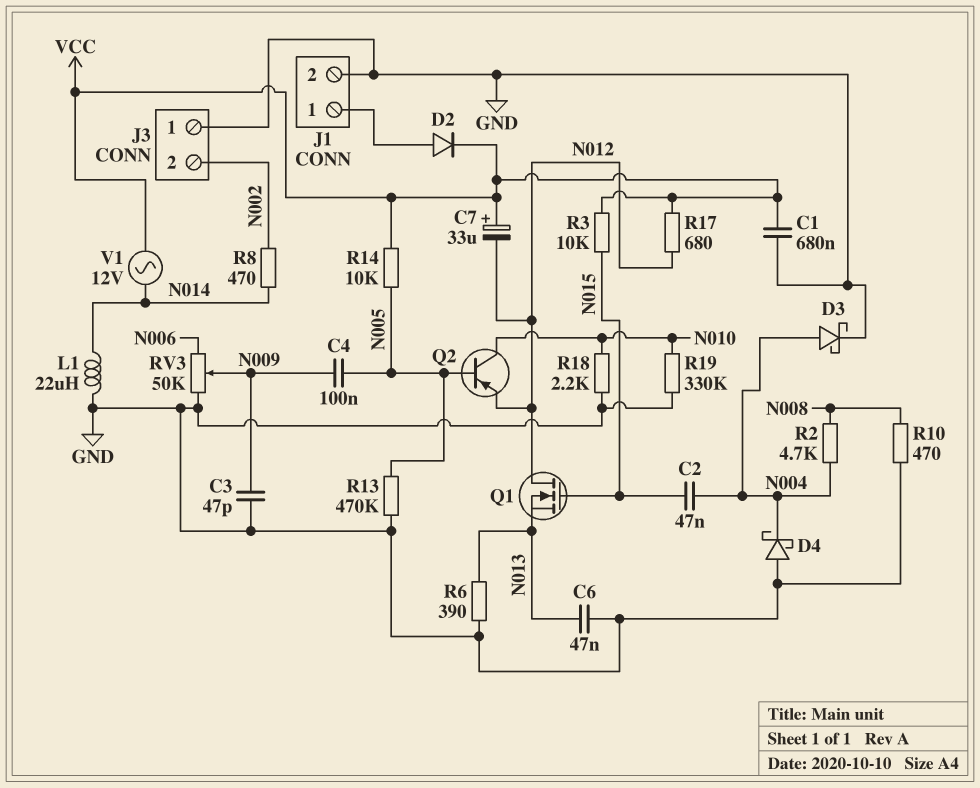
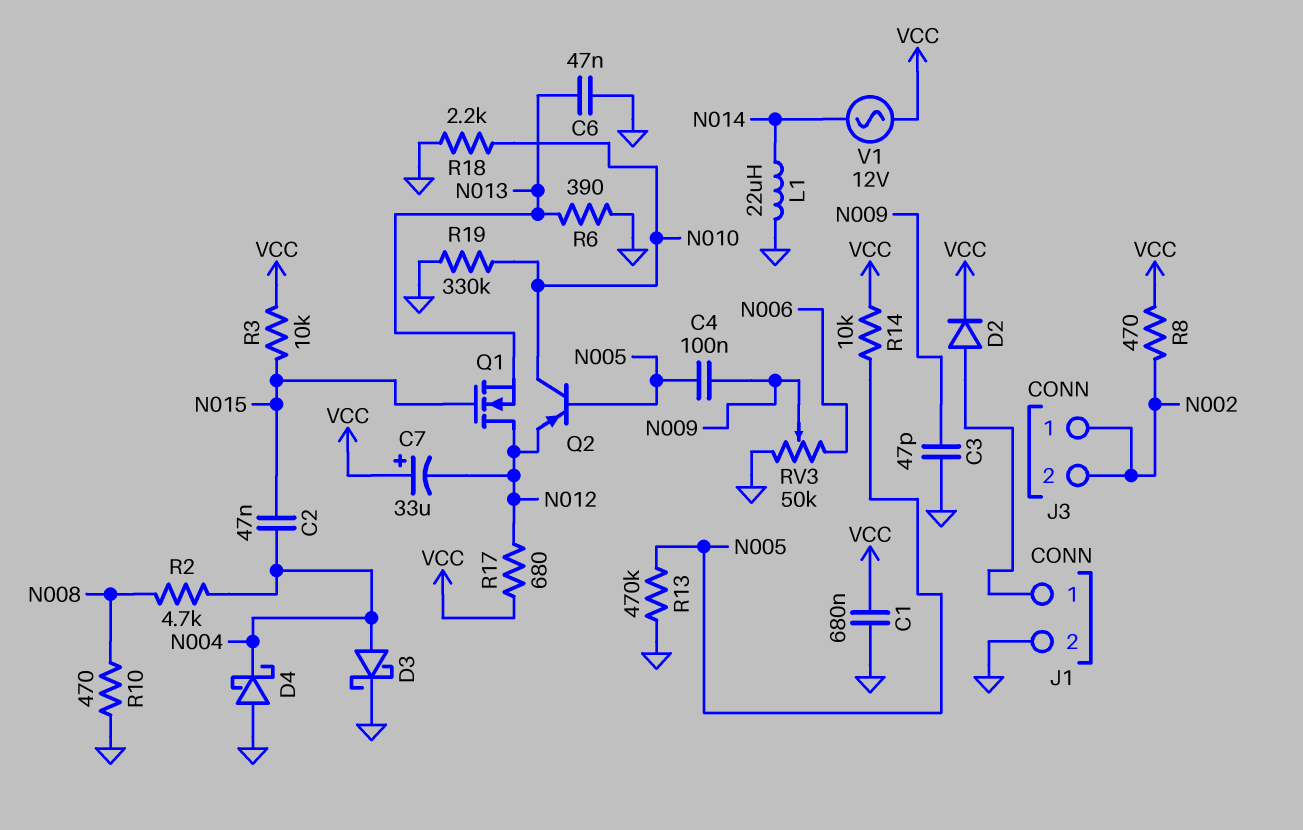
J3 pin 1: GND -> N002
R8: 470 (N002, N014) -> 470 (N002, VCC)

